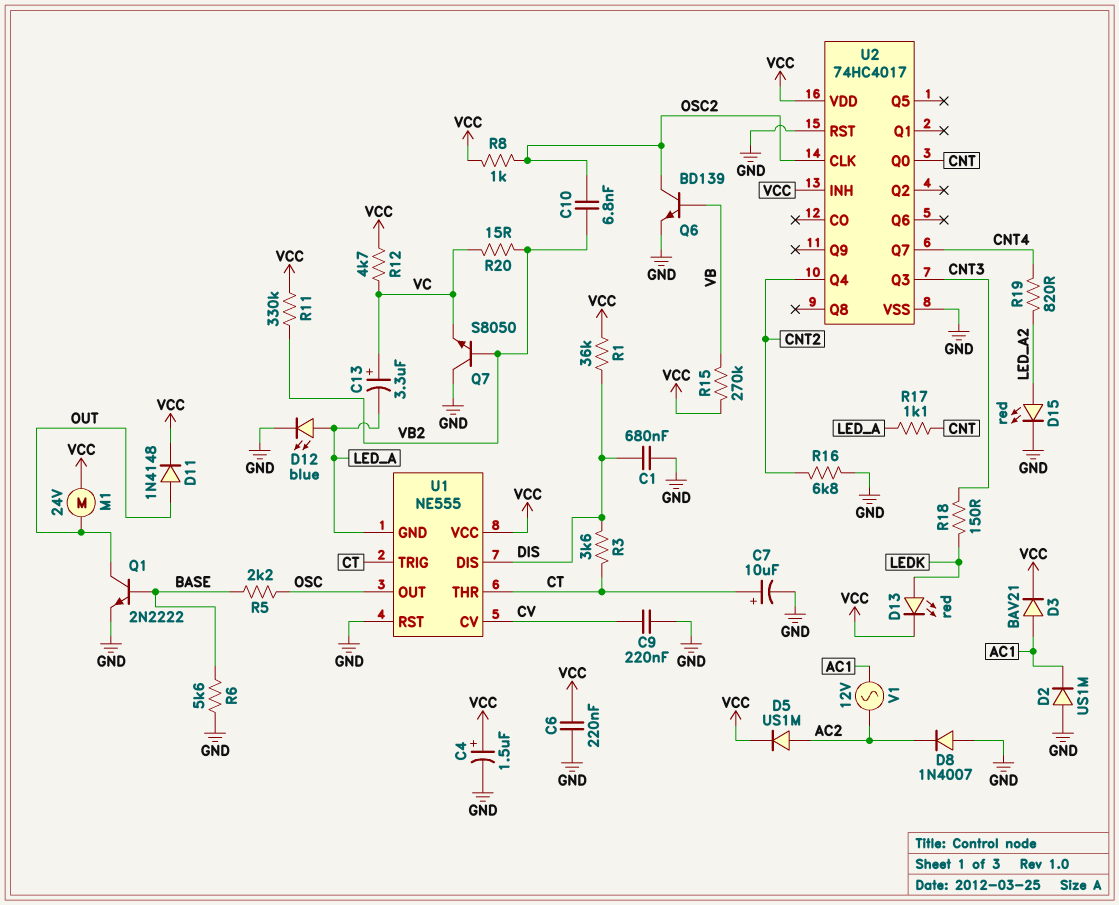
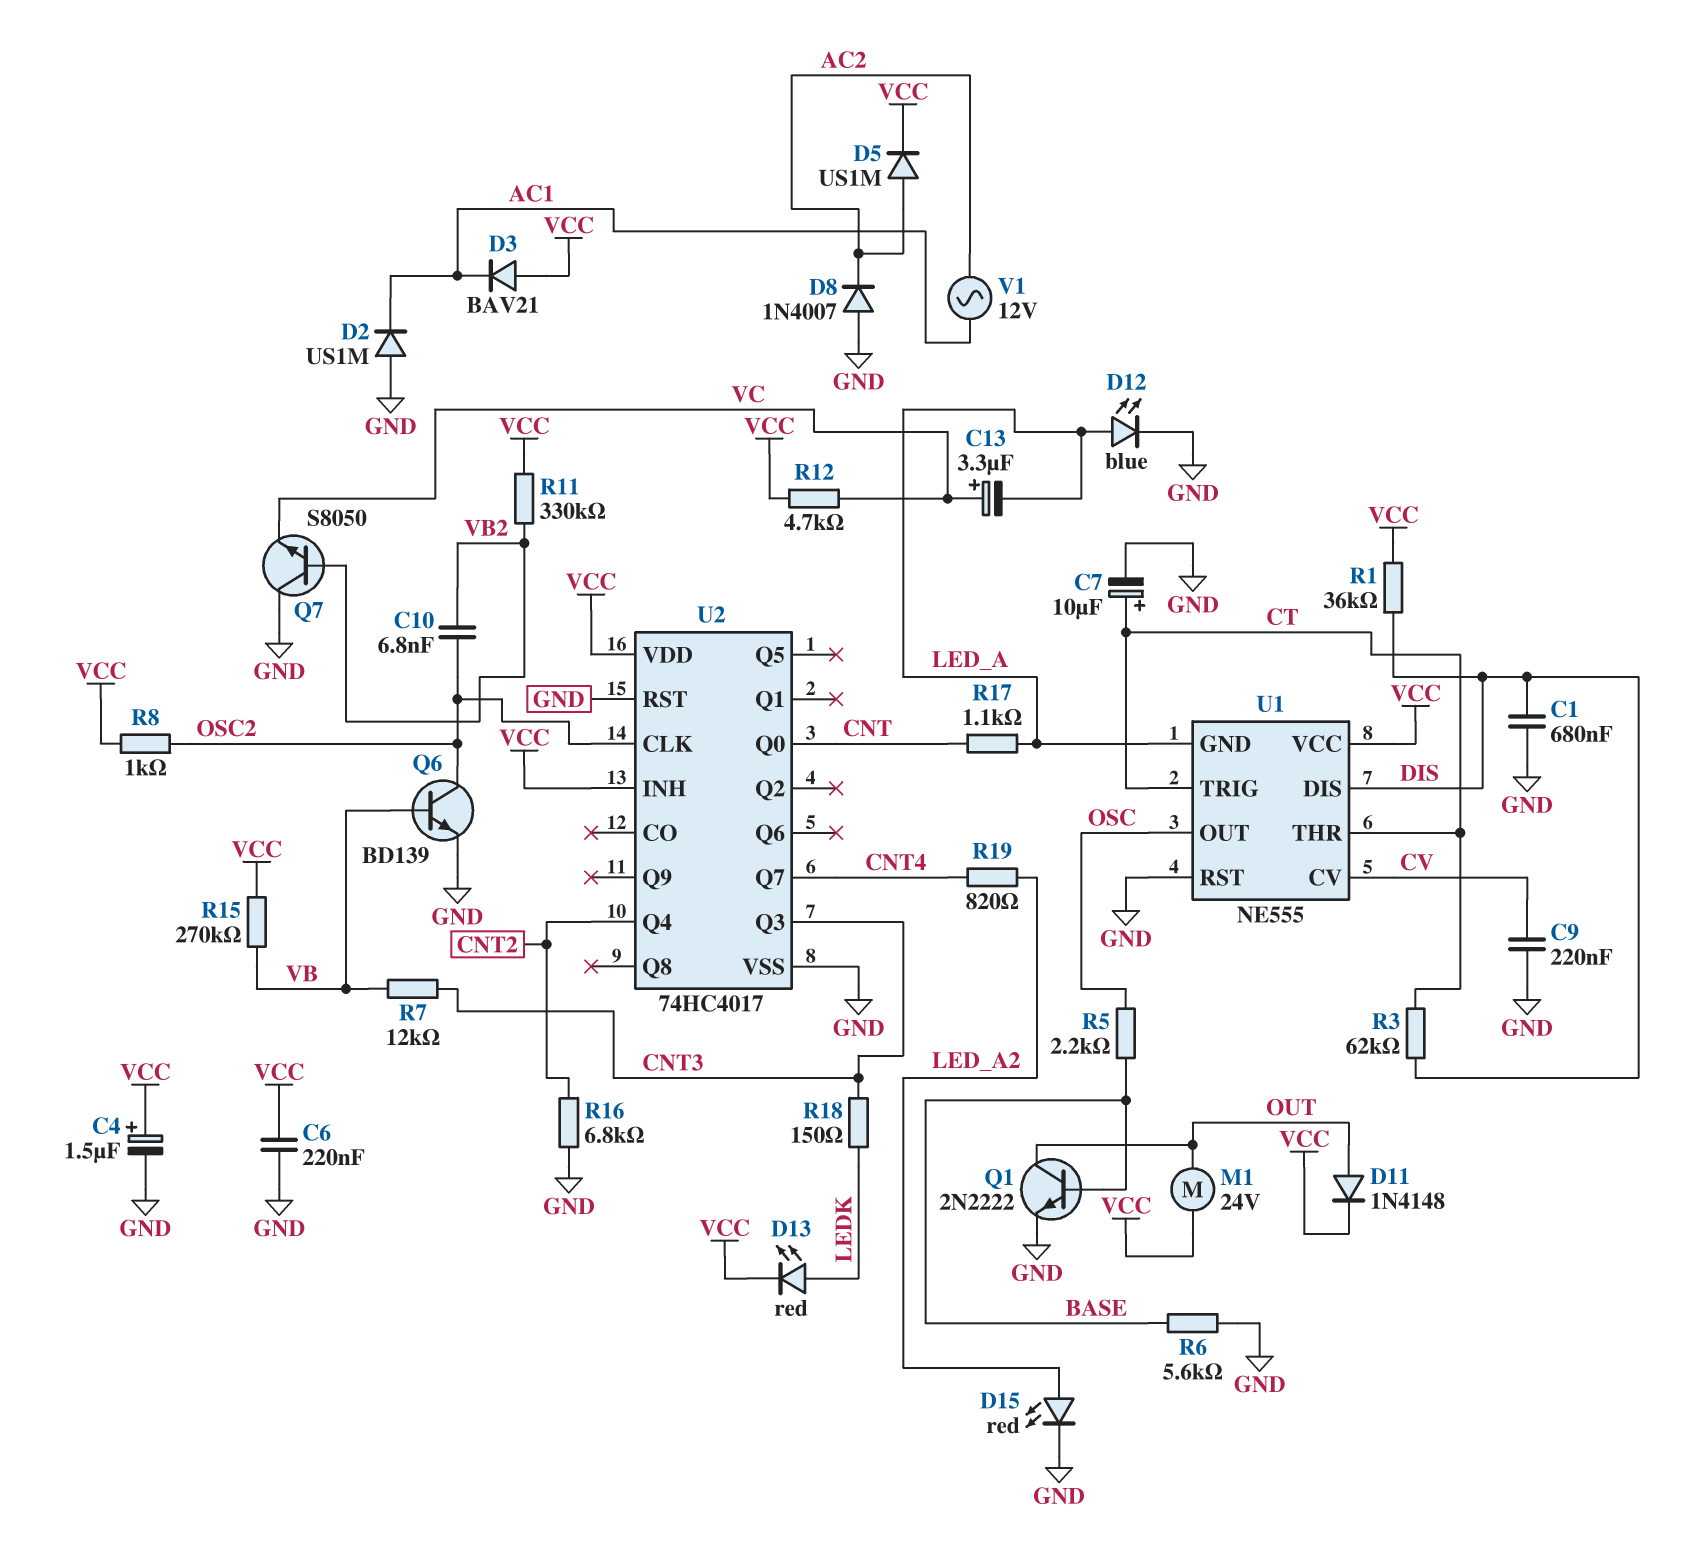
D3: diode BAV21 (A AC1, K VCC) -> diode BAV21 (A VCC, K AC1)
R3: 3.6k (CT, DIS) -> 62k (CT, DIS)
R7: none -> 12k (CNT3, VB)
R20: 15 (VB2, VC) -> none

